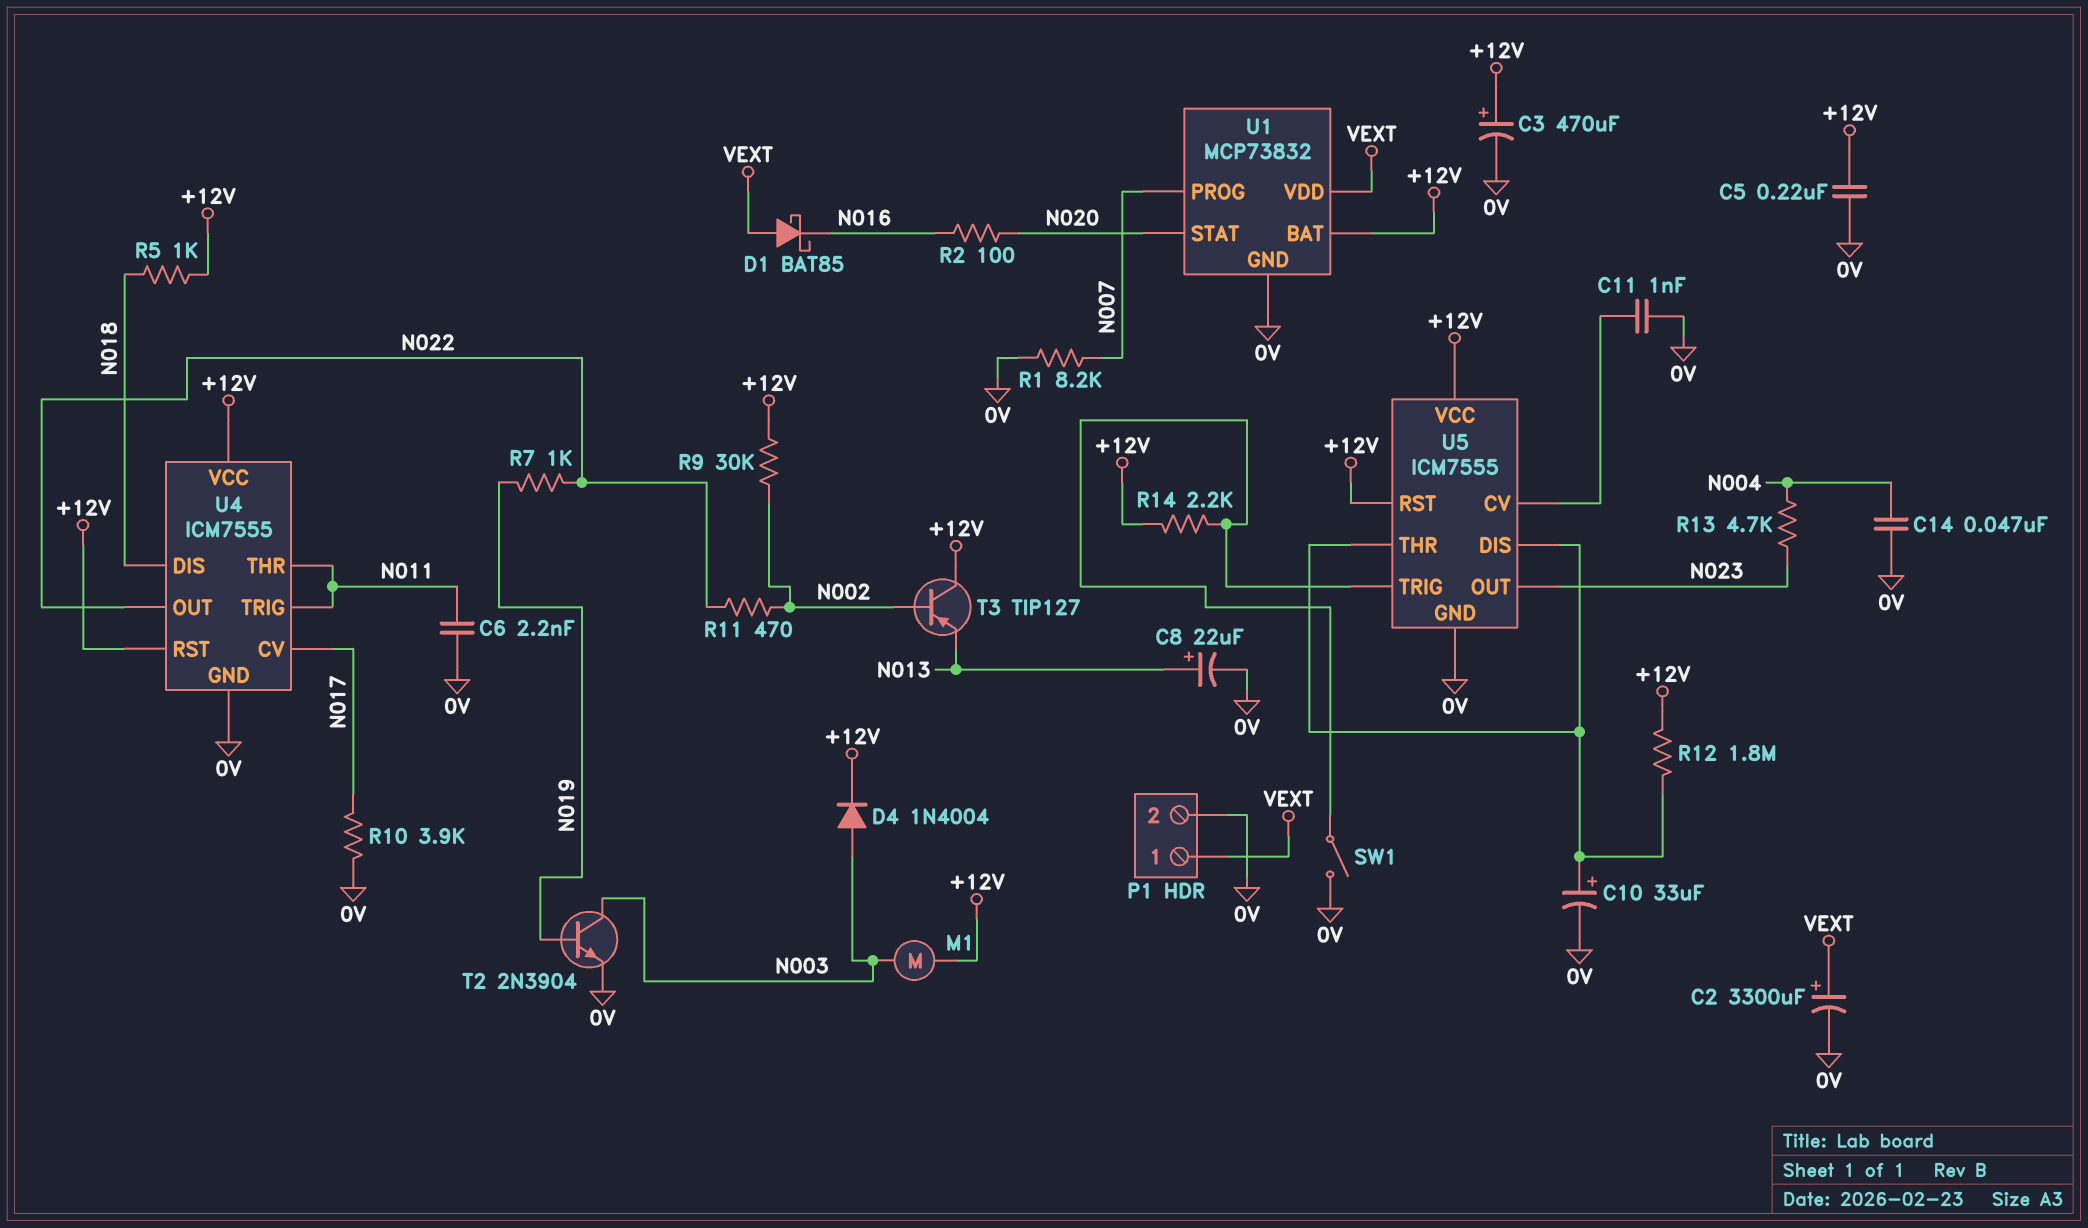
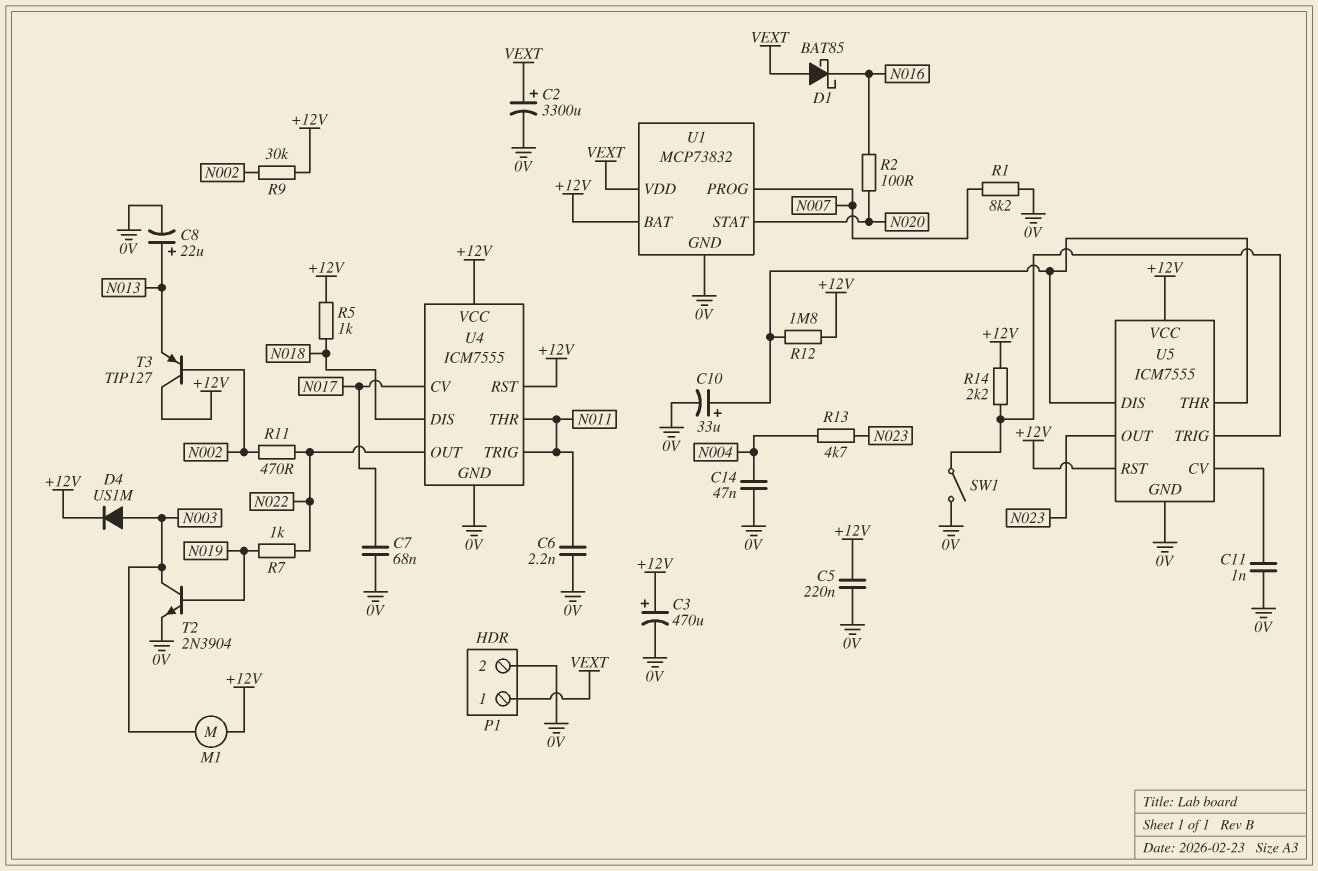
C7: none -> 68nF (0V, N017)
D4: diode 1N4004 (A N003, K +12V) -> diode US1M (A N003, K +12V)
R10: 3.9k (0V, N017) -> none

